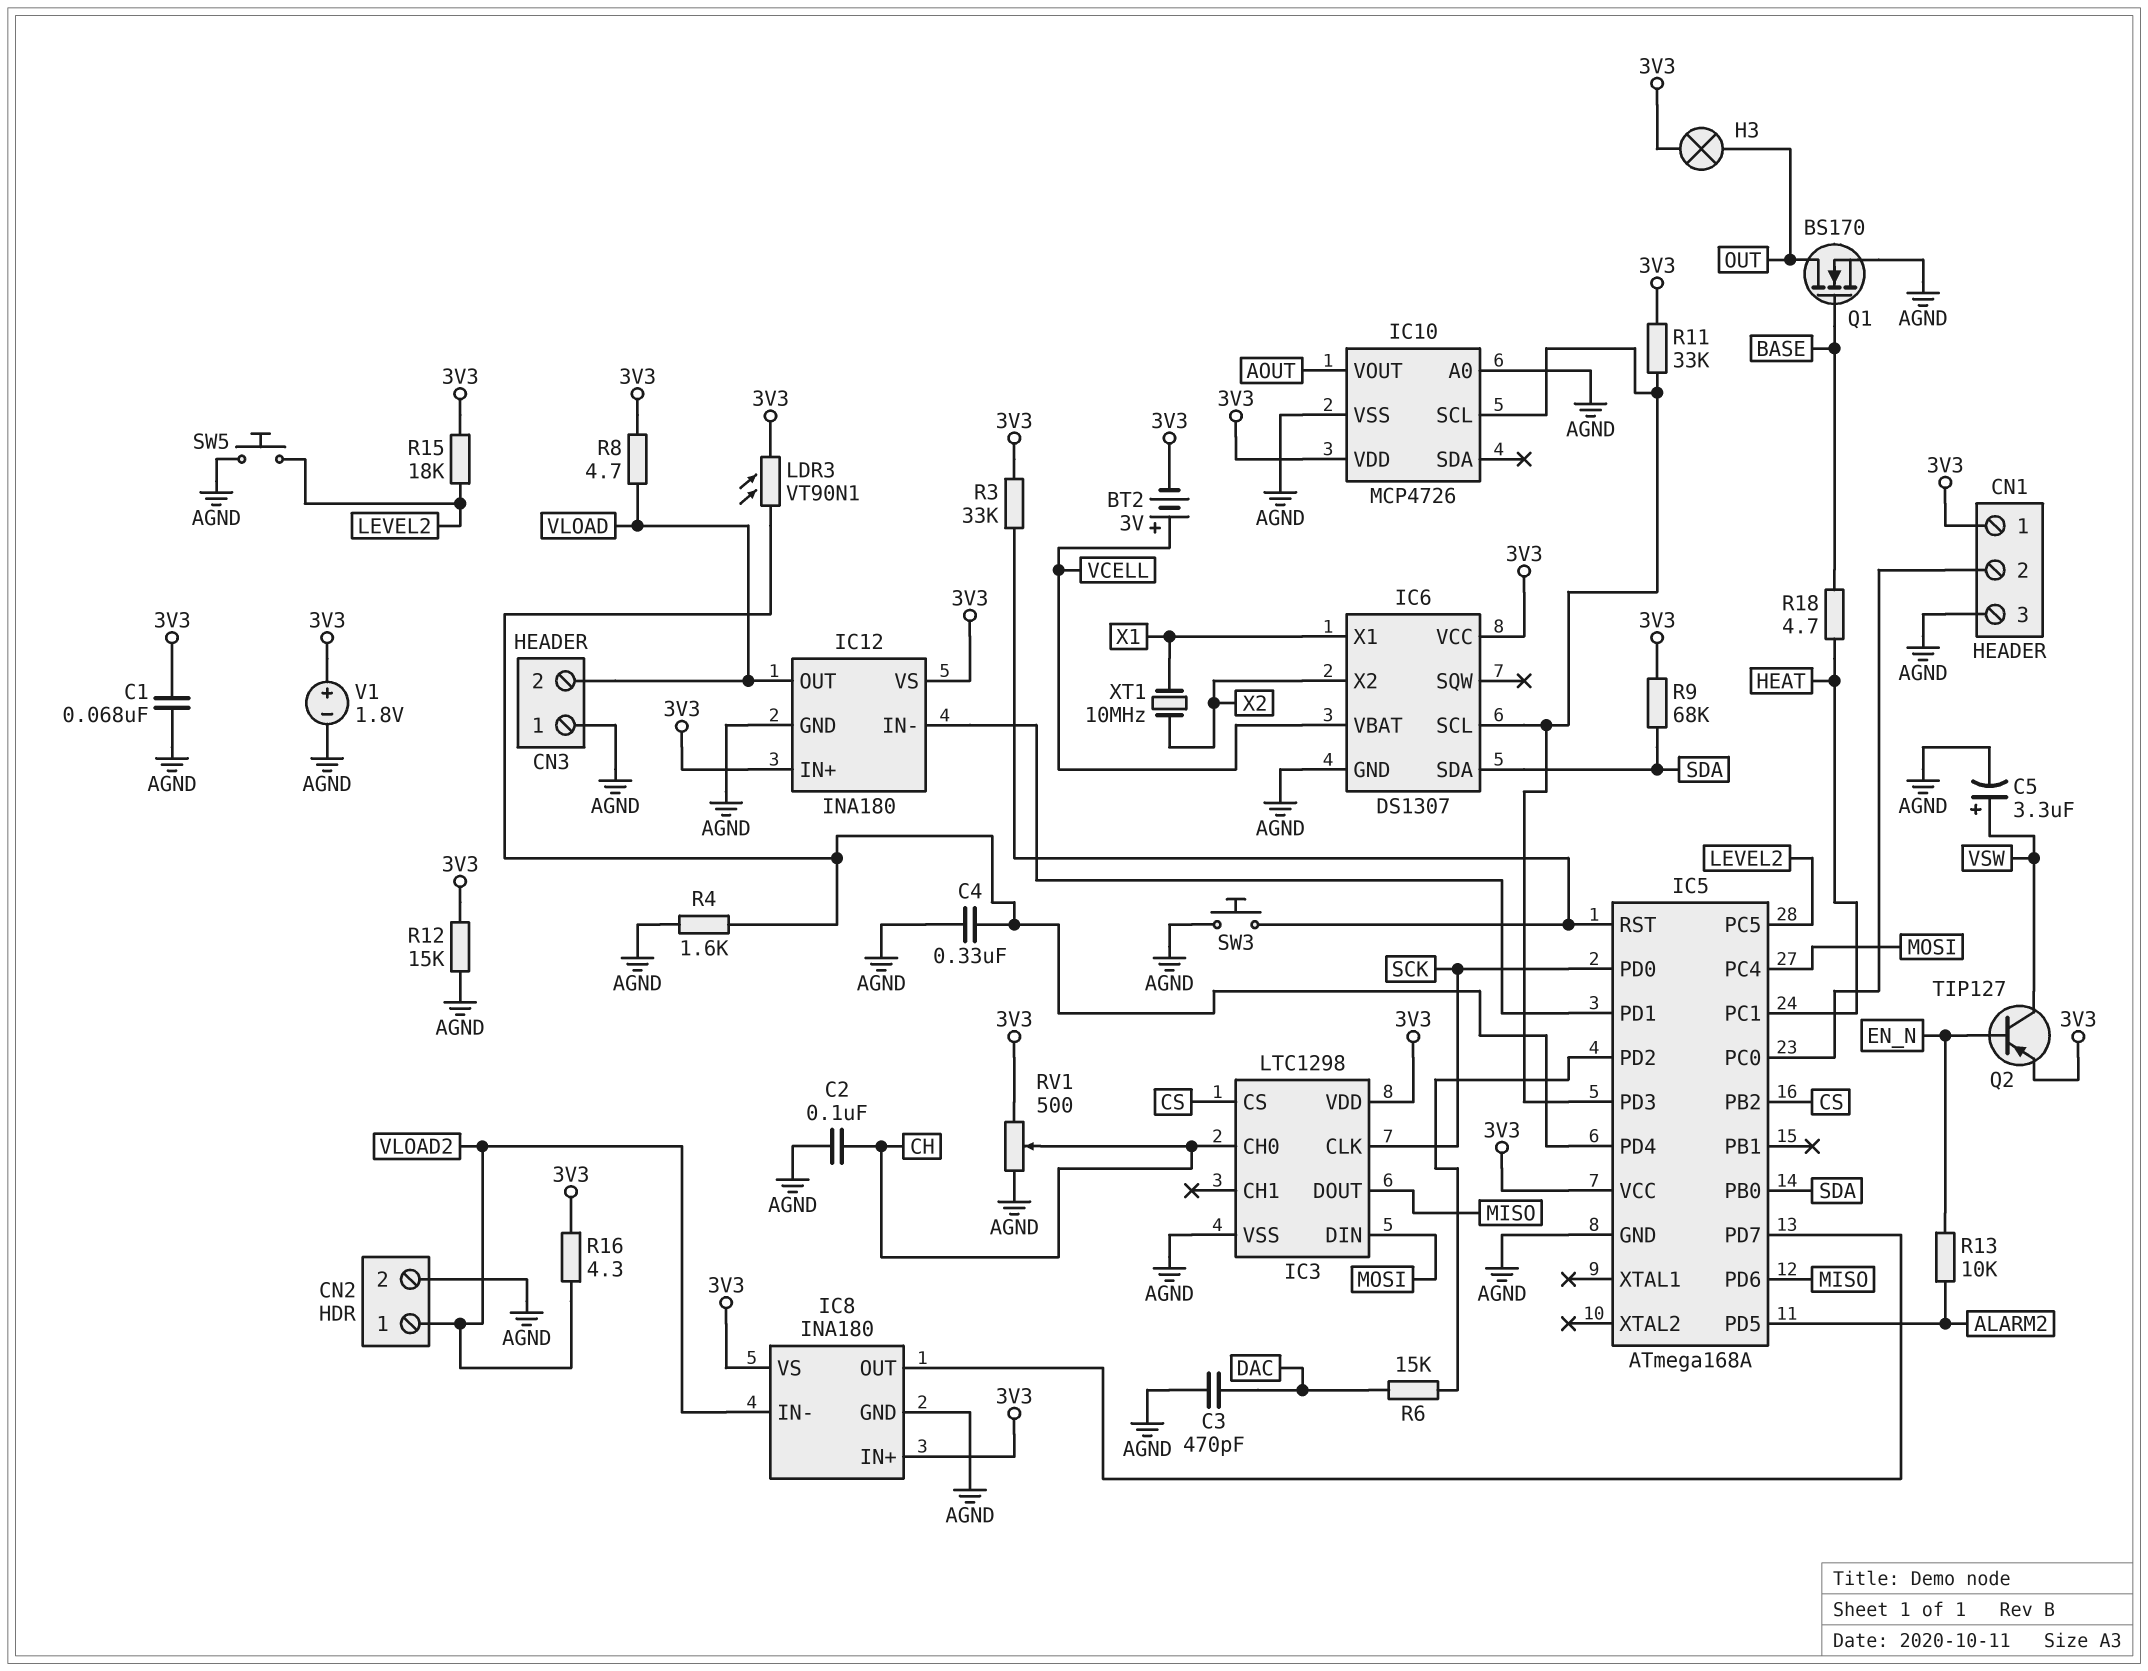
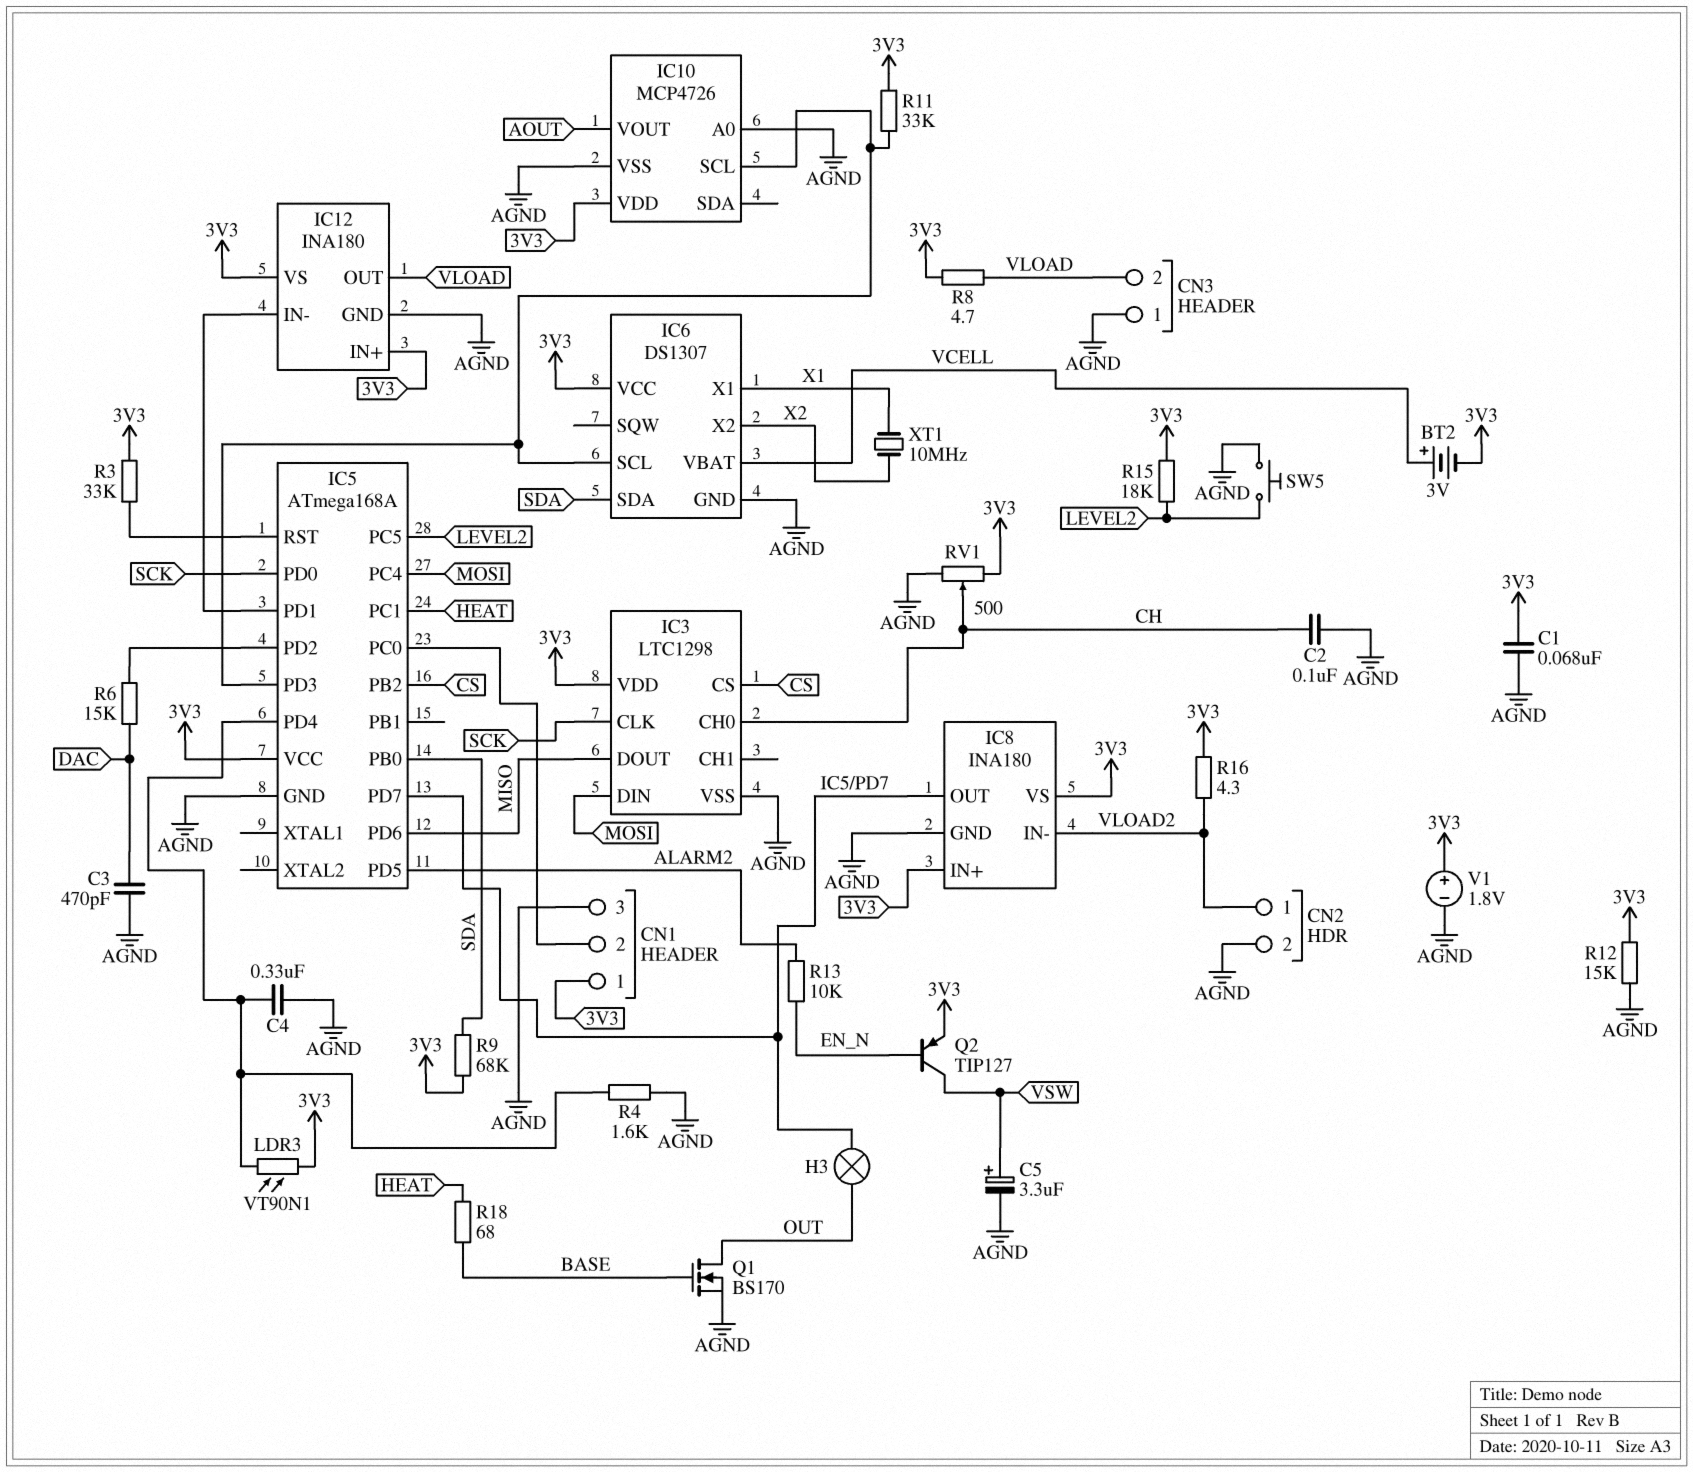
H3: lamp (3V3, OUT) -> lamp (IC5/PD7, OUT)
R18: 4.7 (BASE, HEAT) -> 68 (BASE, HEAT)
SW3: button (AGND, IC5/RST) -> none

